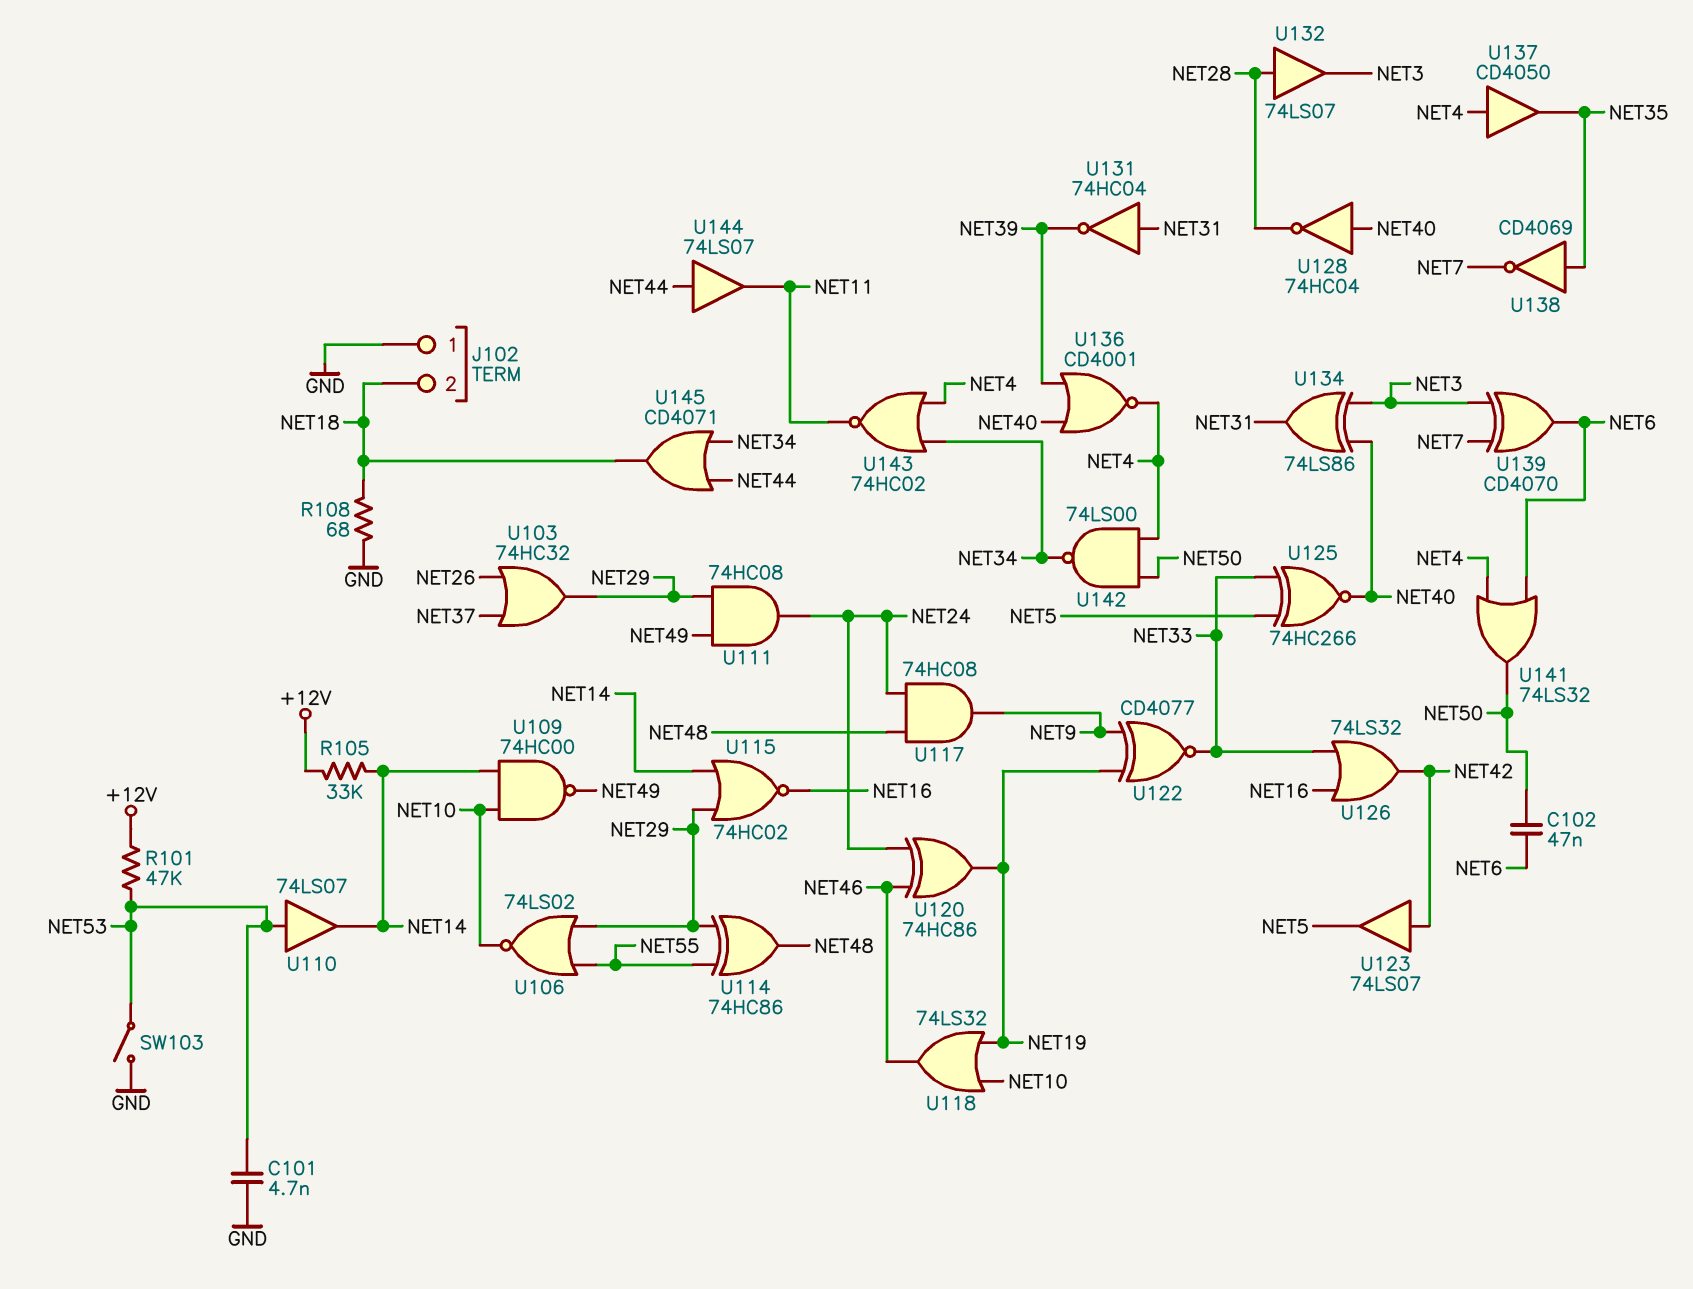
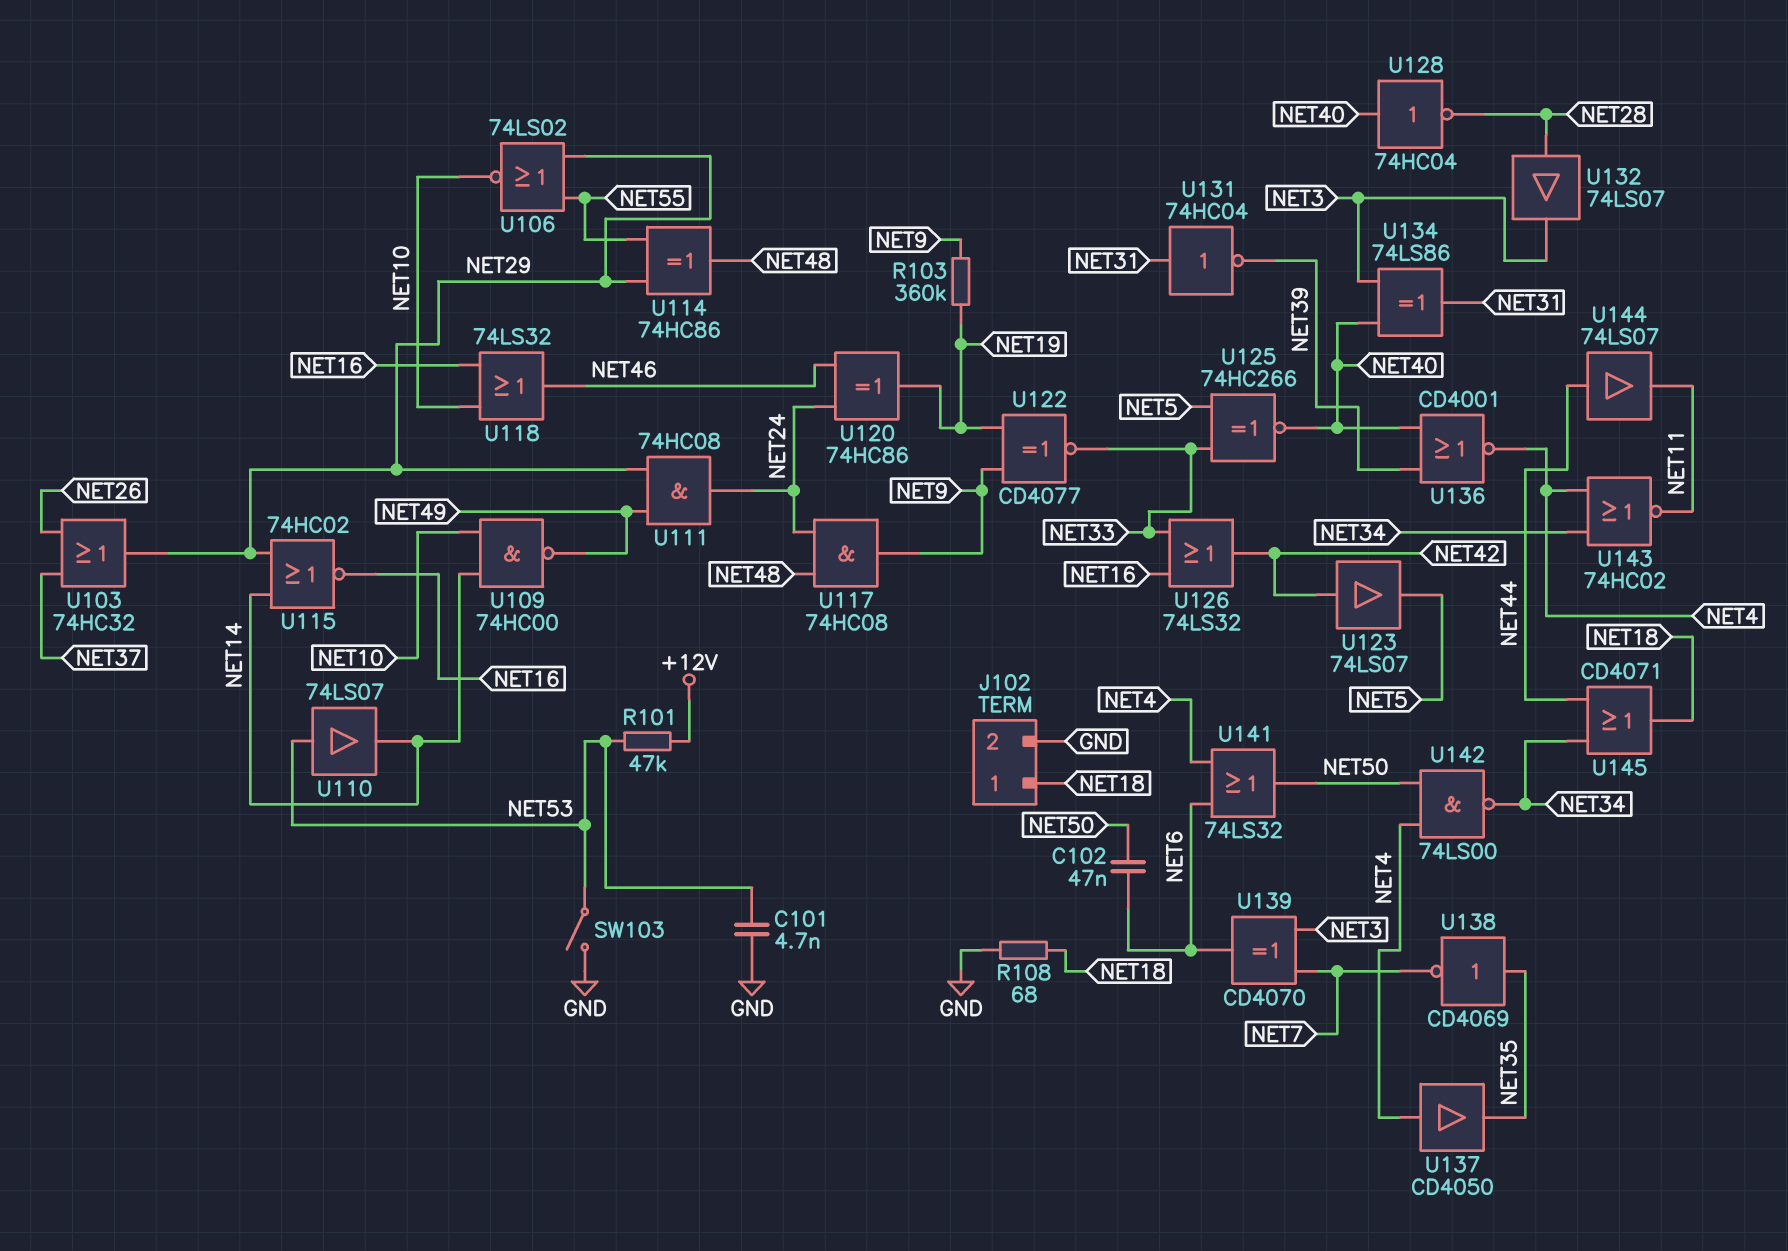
J102 pin 1: GND -> NET18
J102 pin 2: NET18 -> GND
R103: none -> 360k (NET9, NET19)
R105: 33k (+12V, NET14) -> none
U118: OR 74LS32 (in NET10, in NET19, out NET46) -> OR 74LS32 (in NET10, in NET16, out NET46)

